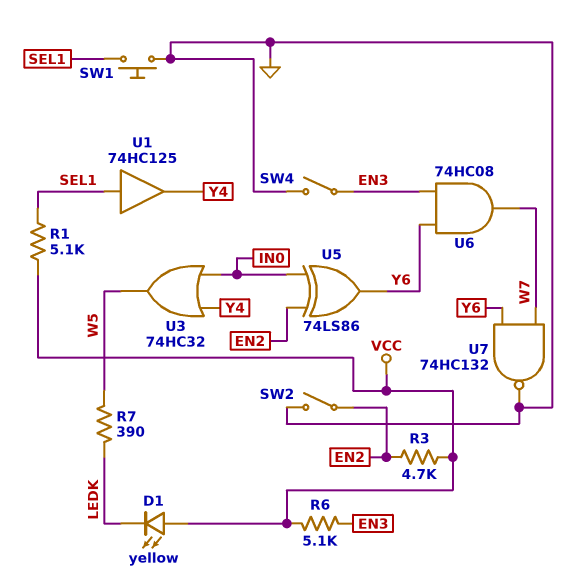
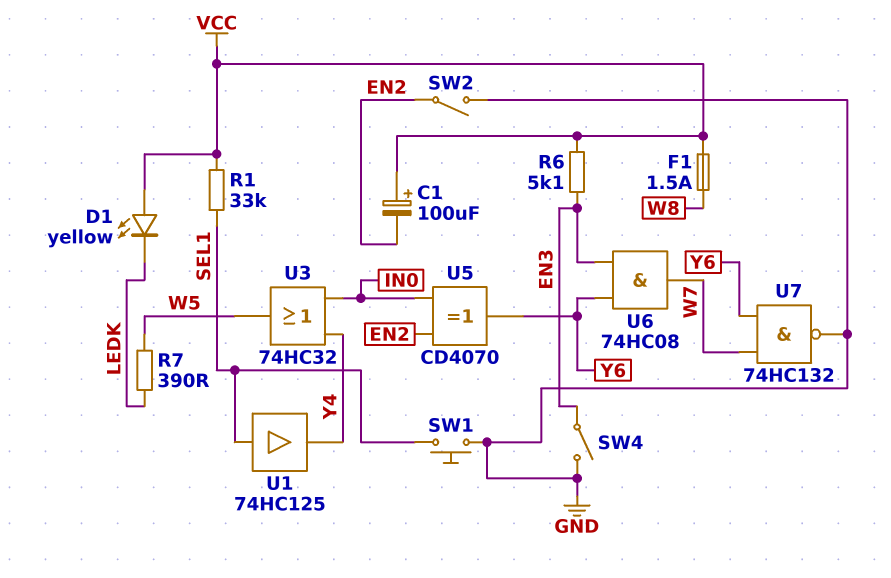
C1: none -> 100uF (plus VCC, minus EN2)
F1: none -> 1.5A (VCC, W8)
R1: 5.1k (SEL1, VCC) -> 33k (SEL1, VCC)
R3: 4.7k (EN2, VCC) -> none
U5: XOR 74LS86 (in EN2, in IN0, out Y6) -> XOR CD4070 (in EN2, in IN0, out Y6)

